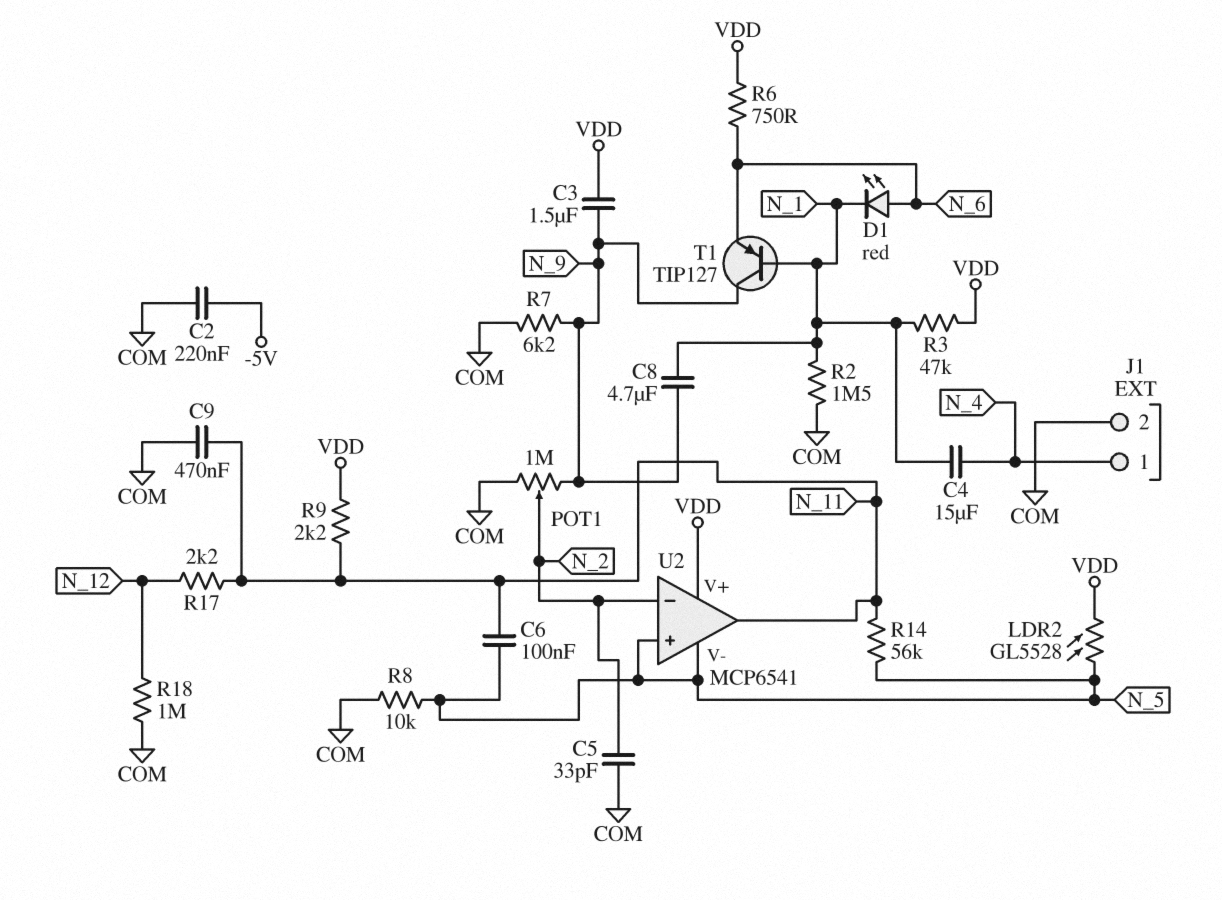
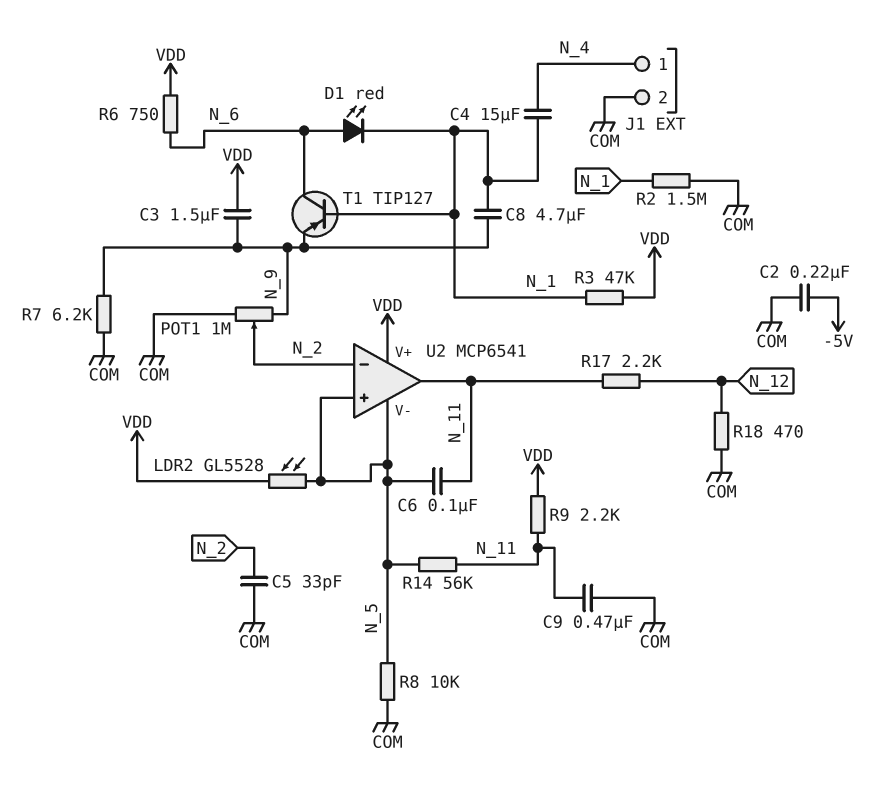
R18: 1M (COM, N_12) -> 470 (COM, N_12)
T1: PNP TIP127 (B N_1, C N_9, E N_6) -> PNP TIP127 (B N_1, C N_6, E N_9)

